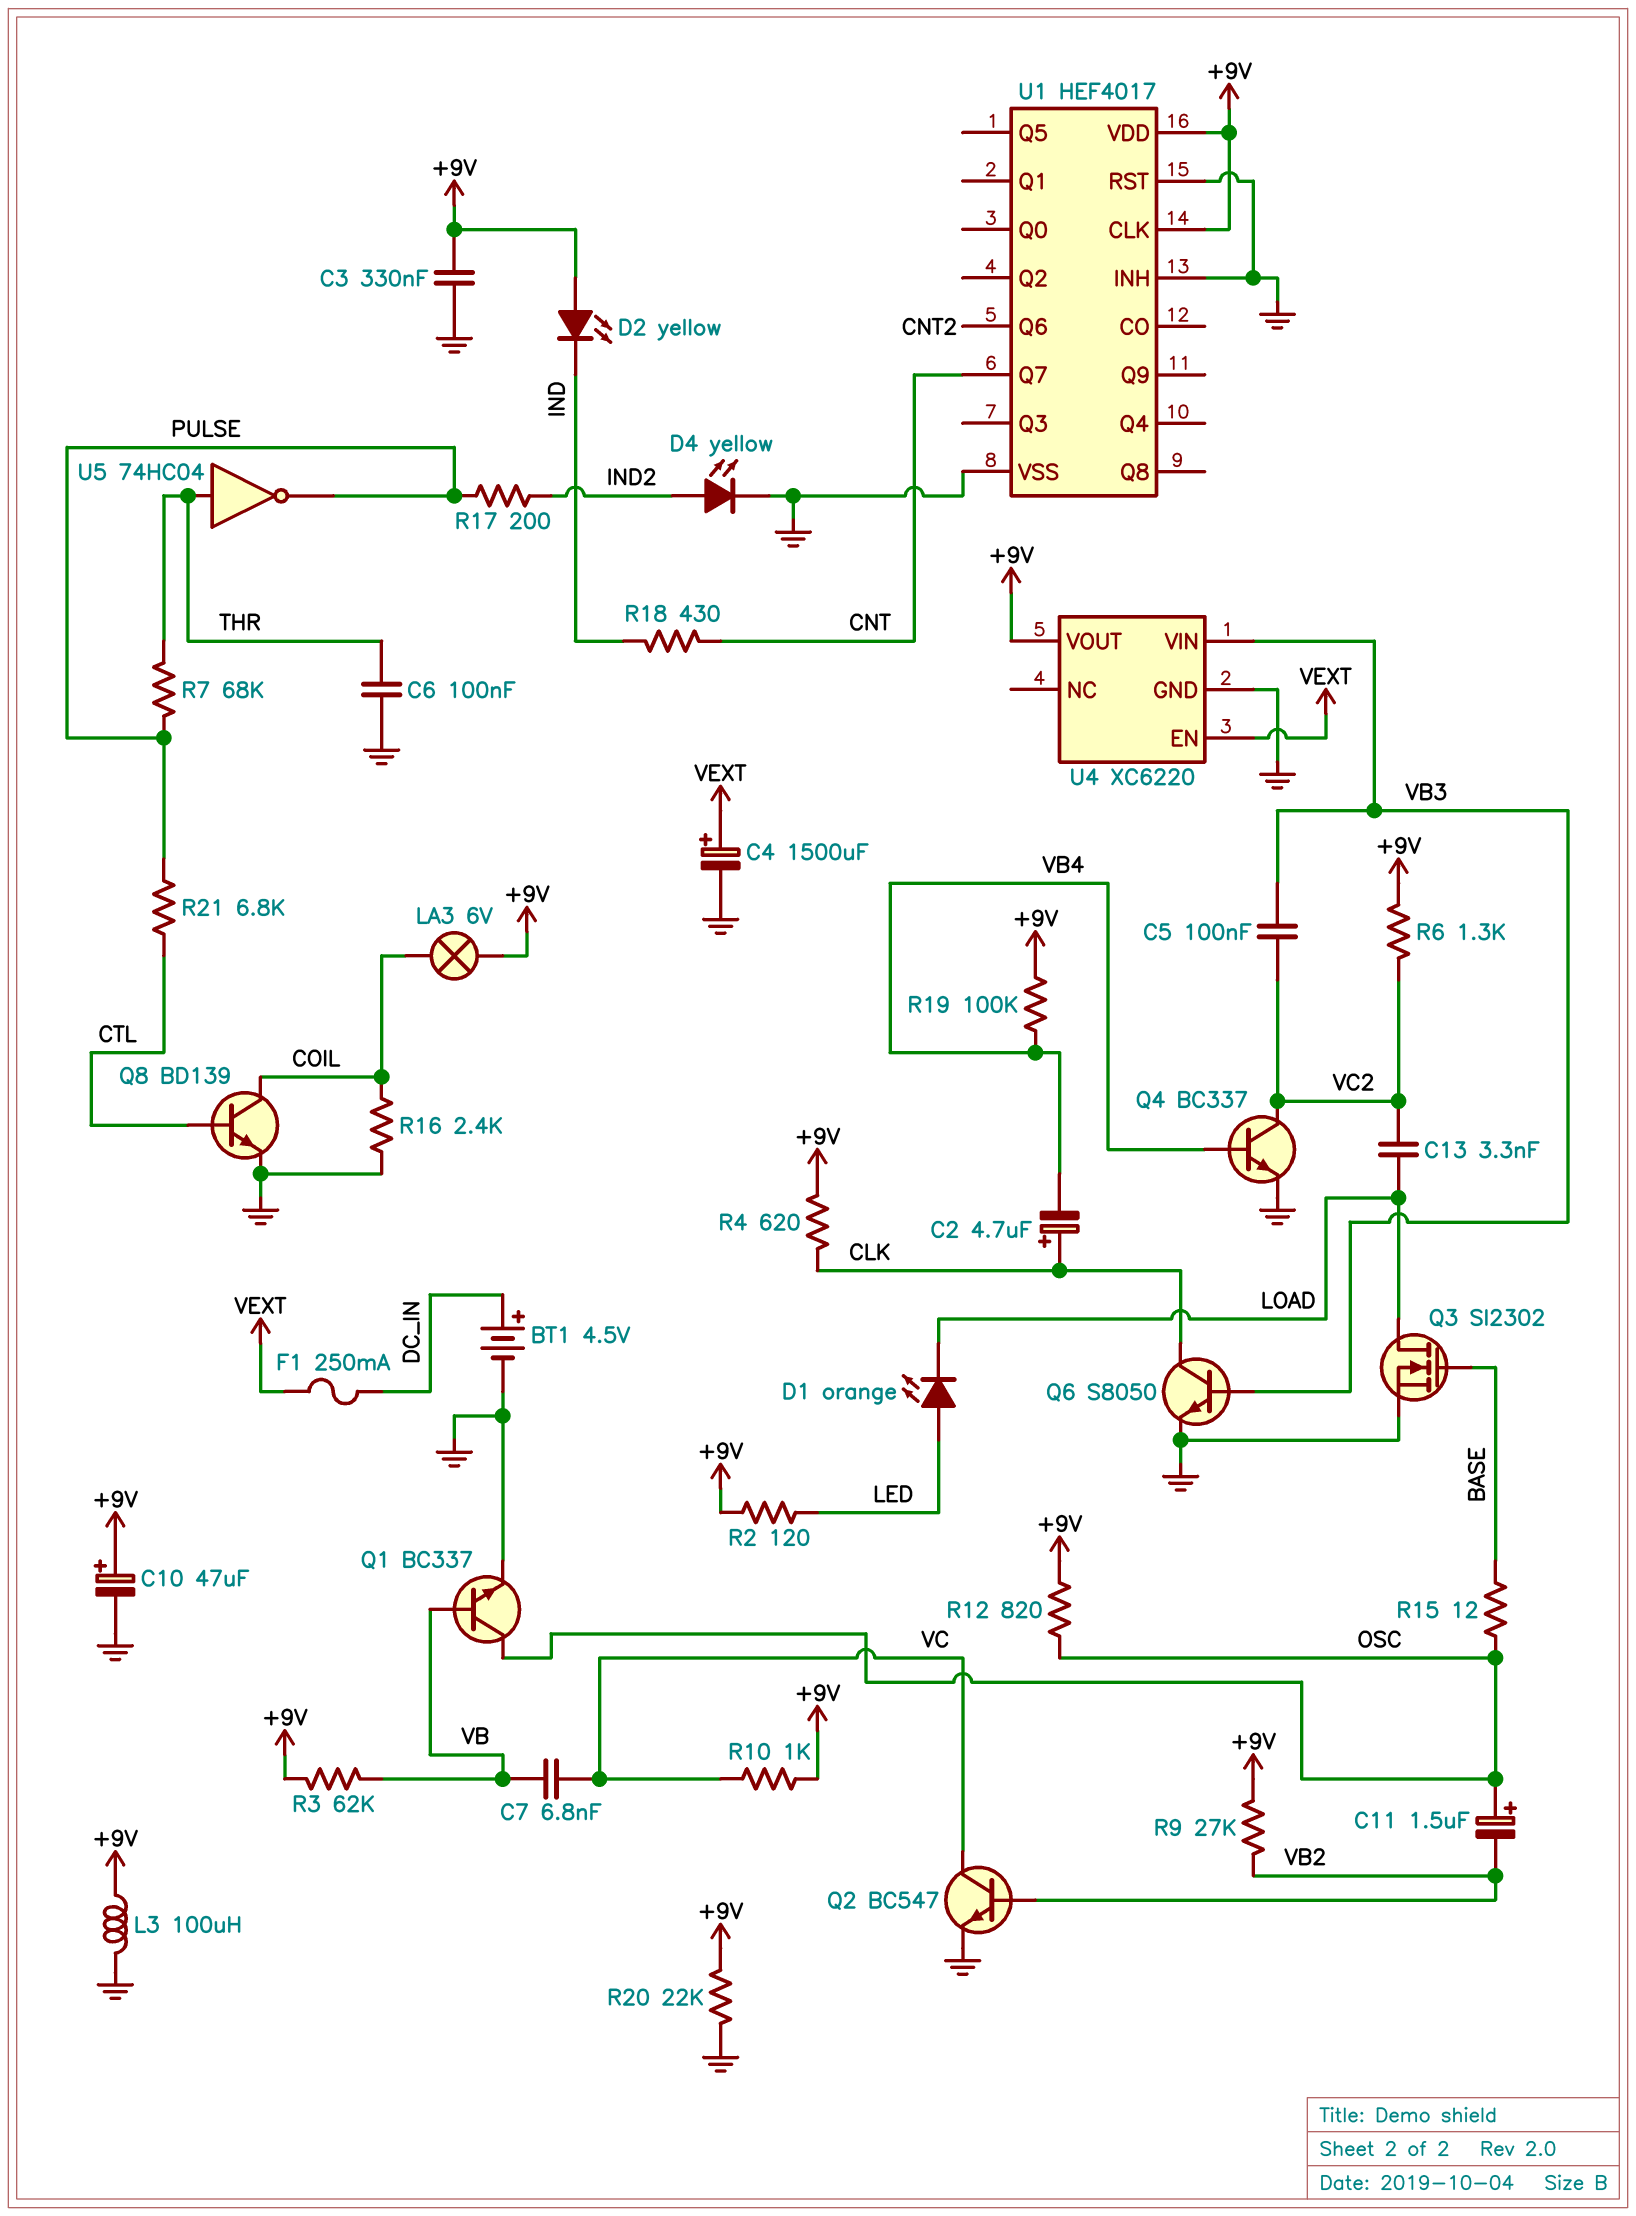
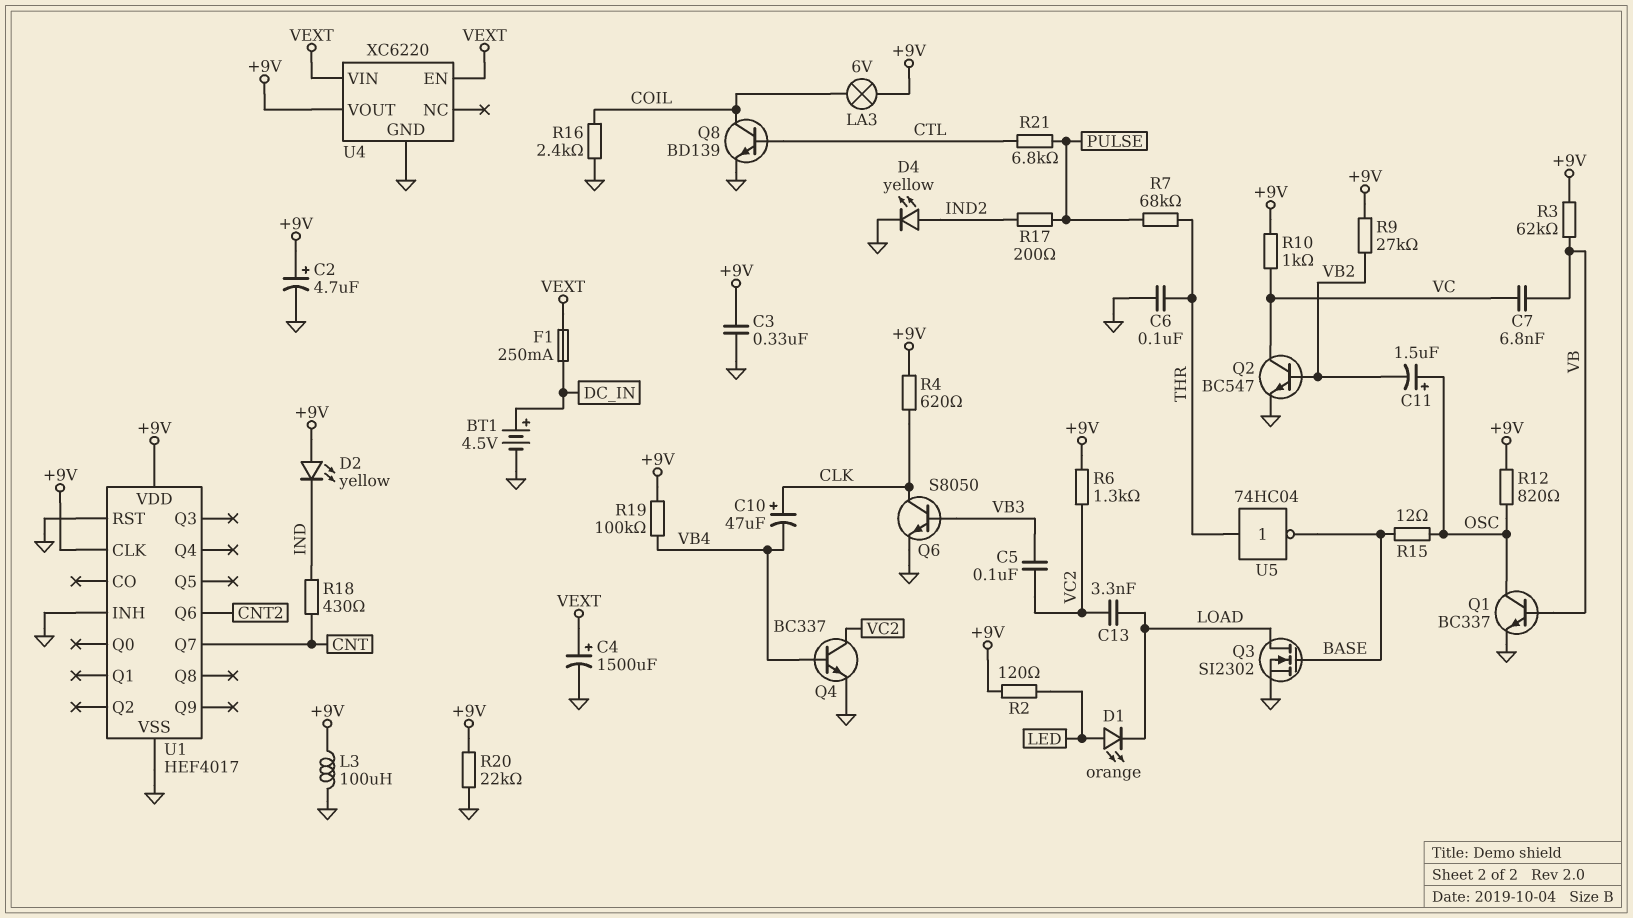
C2: 4.7uF (plus CLK, minus VB4) -> 4.7uF (plus +9V, minus GND)
C10: 47uF (plus +9V, minus GND) -> 47uF (plus CLK, minus VB4)
U4 pin VIN: VB3 -> VEXT
U5: NOT 74HC04 (in THR, out PULSE) -> NOT 74HC04 (in THR, out BASE)

